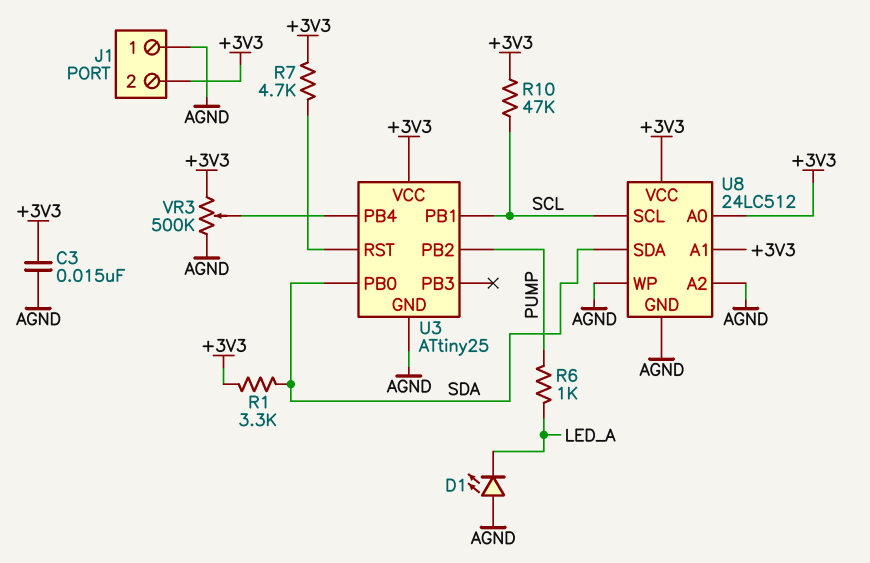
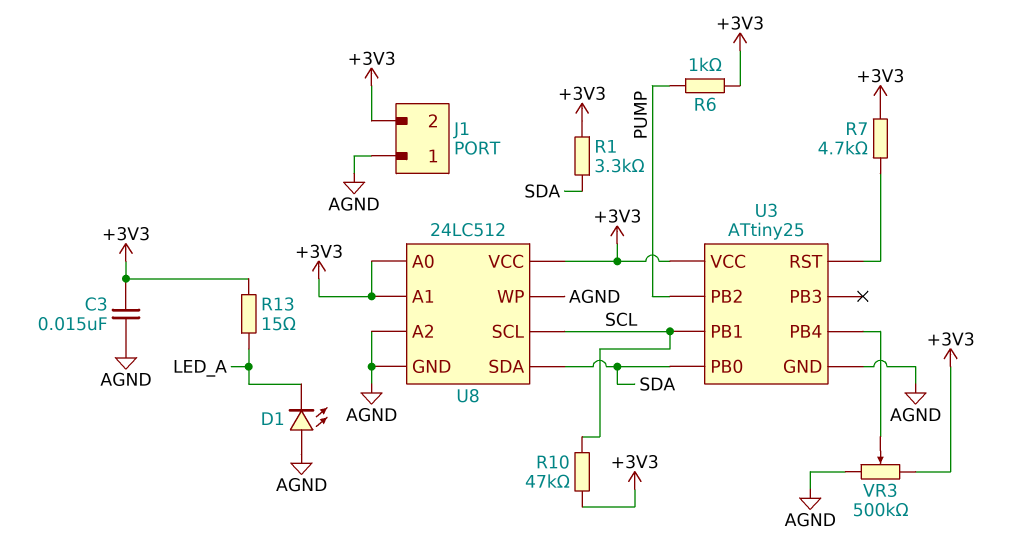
R6: 1k (LED_A, PUMP) -> 1k (+3V3, PUMP)
R13: none -> 15 (+3V3, LED_A)

